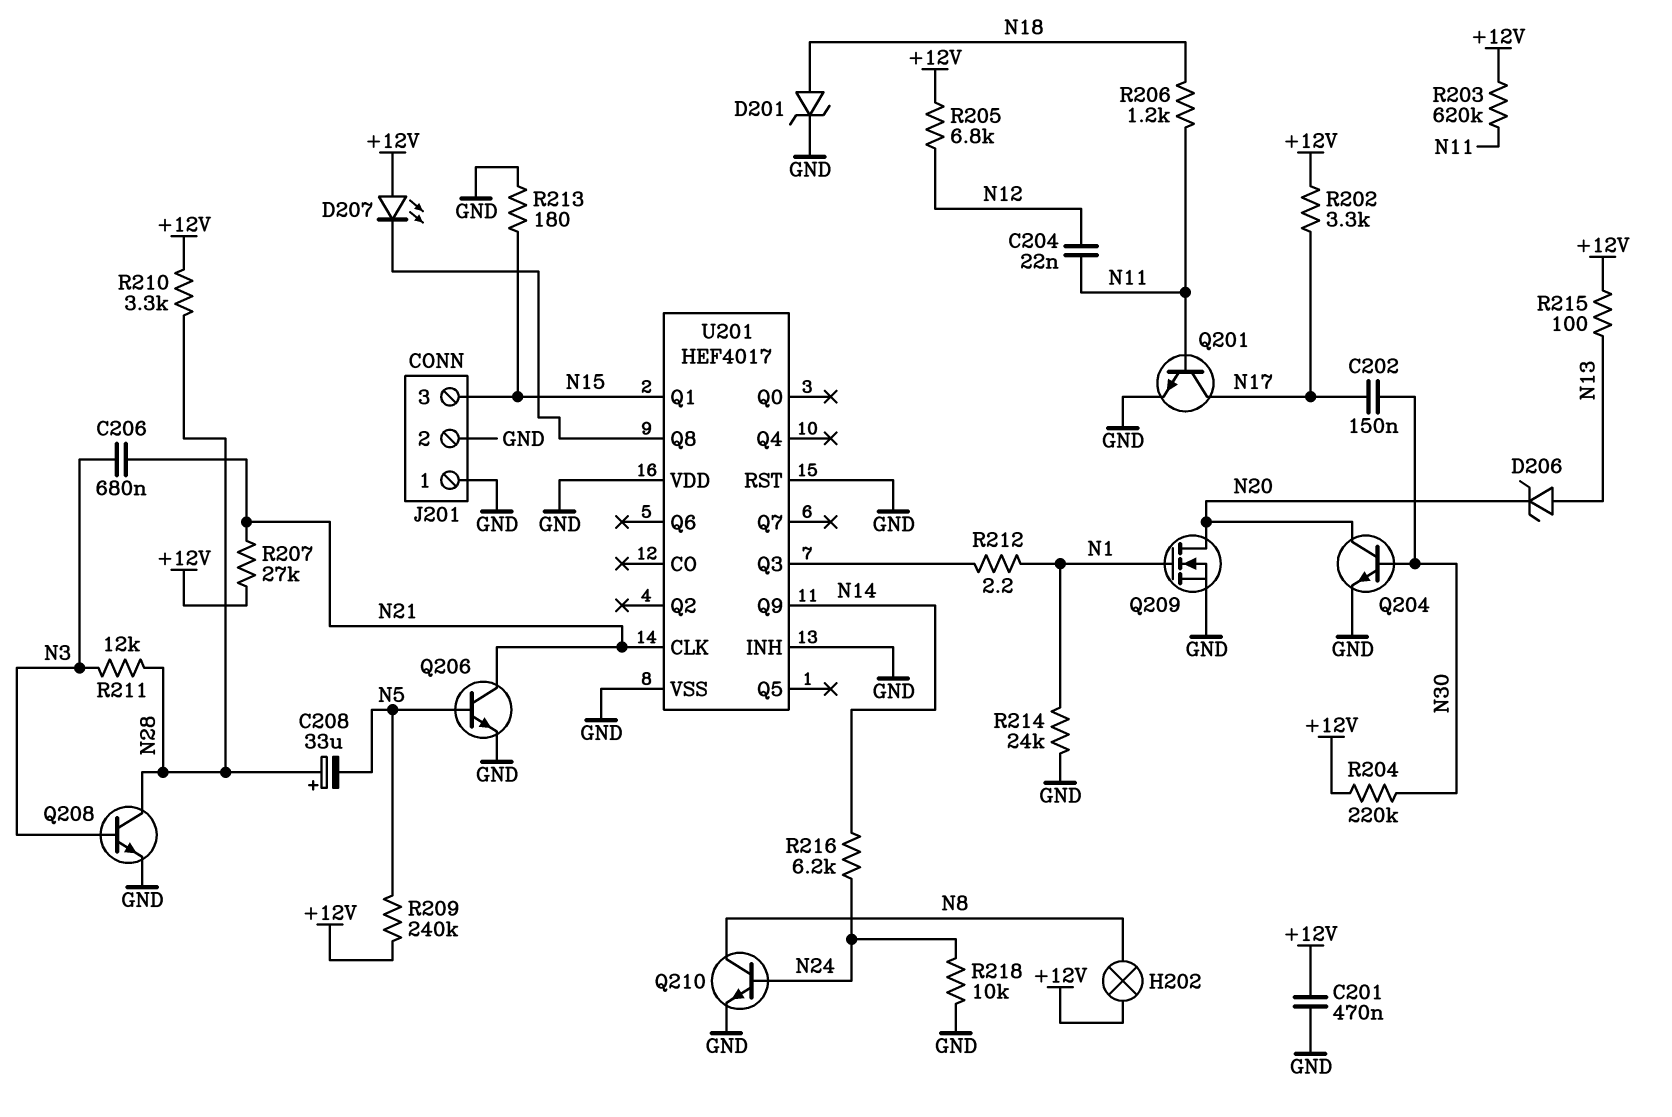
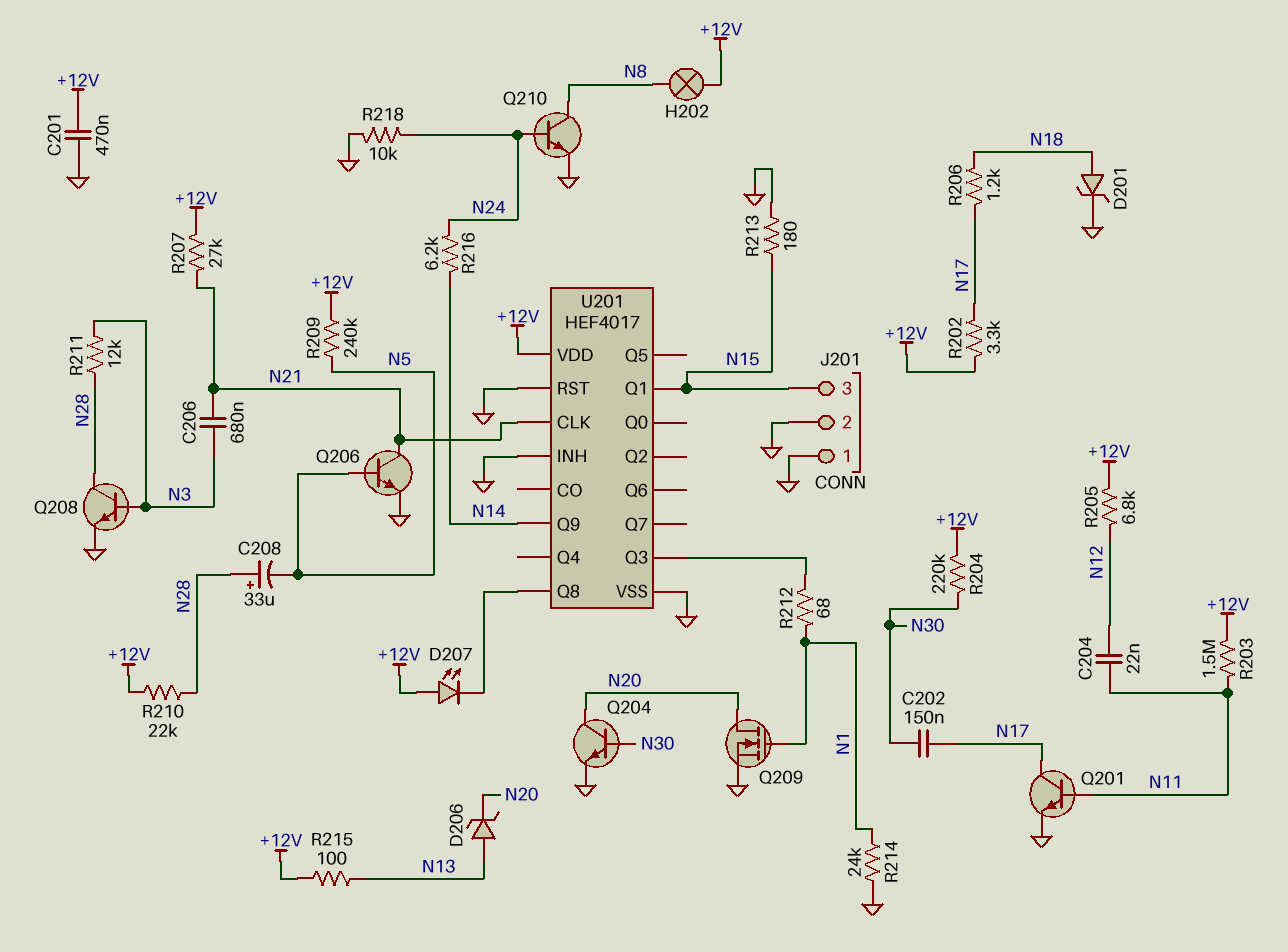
R203: 620k (+12V, N11) -> 1.5M (+12V, N11)
R206: 1.2k (N11, N18) -> 1.2k (N17, N18)
R210: 3.3k (+12V, N28) -> 22k (+12V, N28)
R212: 2.2 (N1, U201/Q3) -> 68 (N1, U201/Q3)
U201 pin VDD: GND -> +12V

